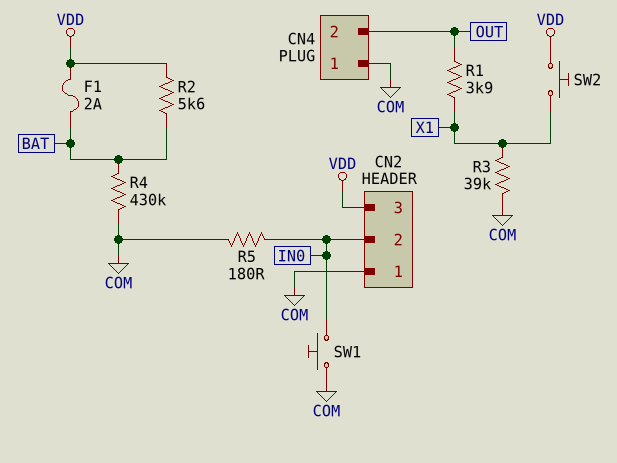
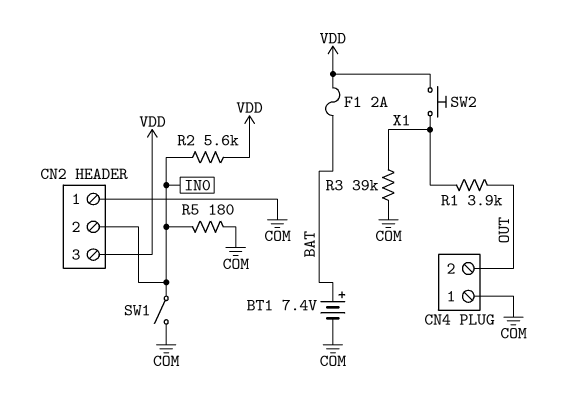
BT1: none -> 7.4V (plus BAT, minus COM)
R2: 5.6k (BAT, VDD) -> 5.6k (IN0, VDD)
R4: 430k (BAT, COM) -> none
SW1: button (COM, IN0) -> switch (COM, IN0)

